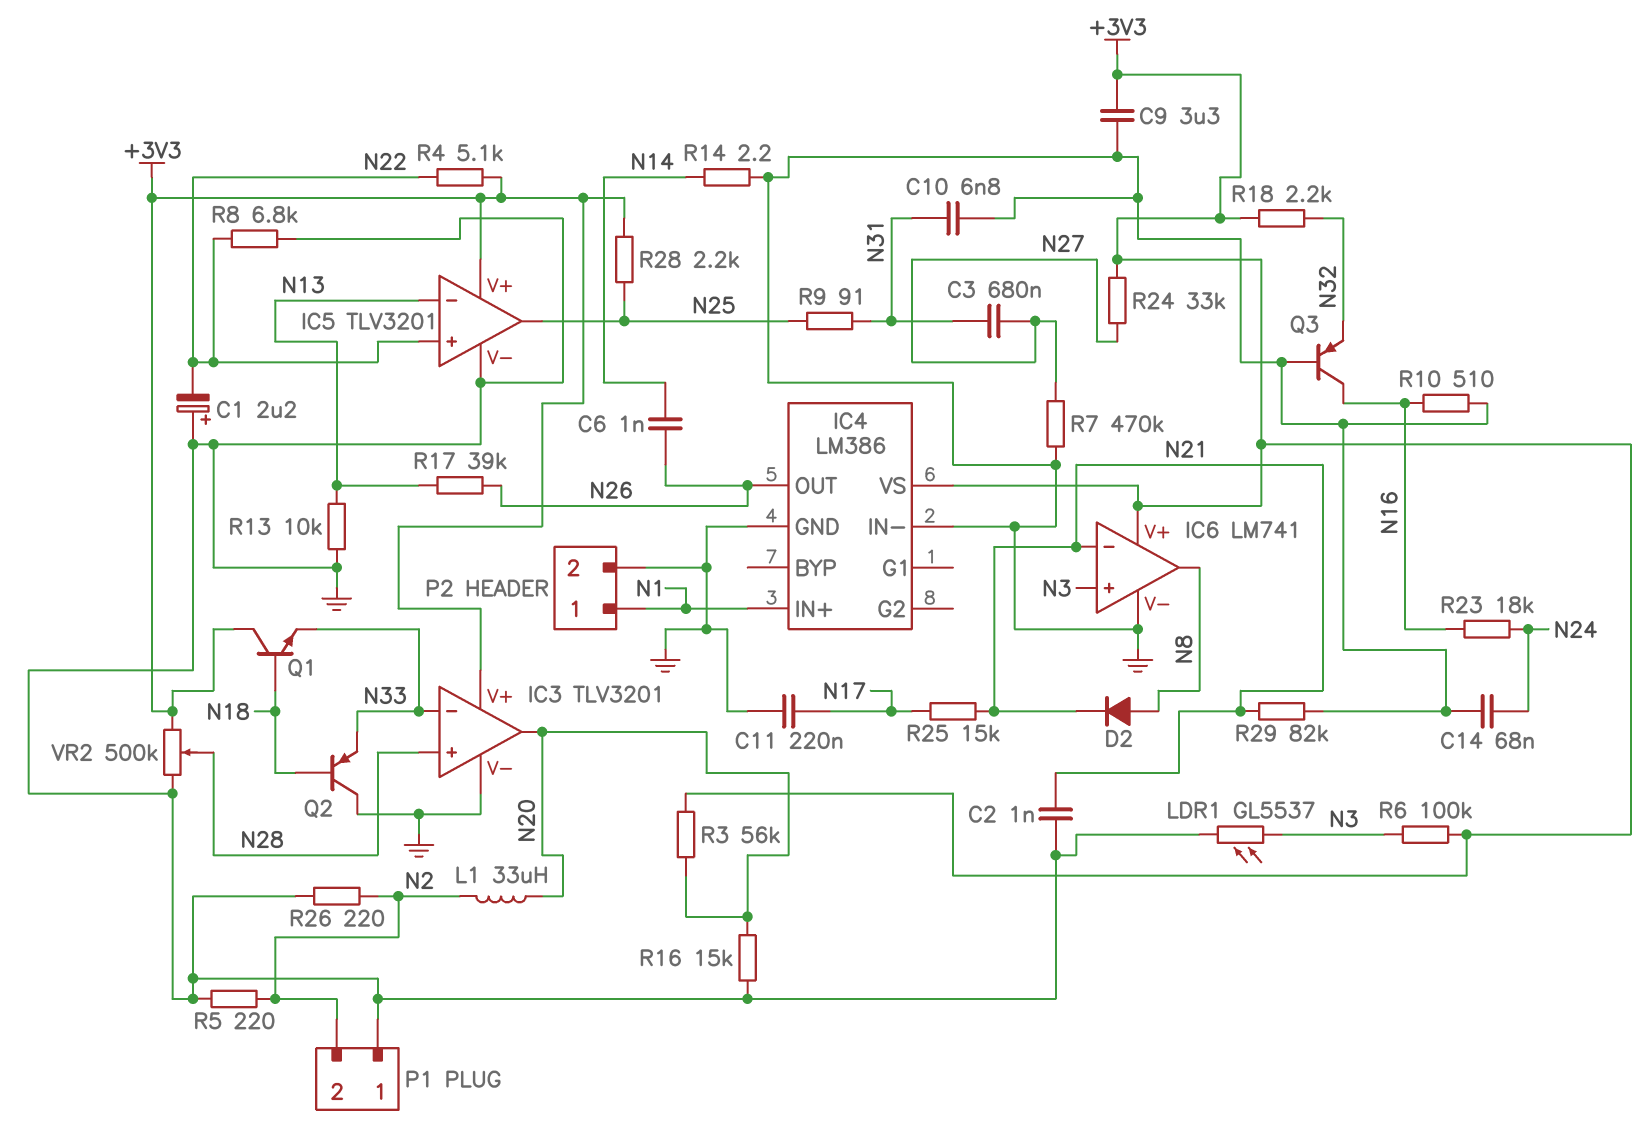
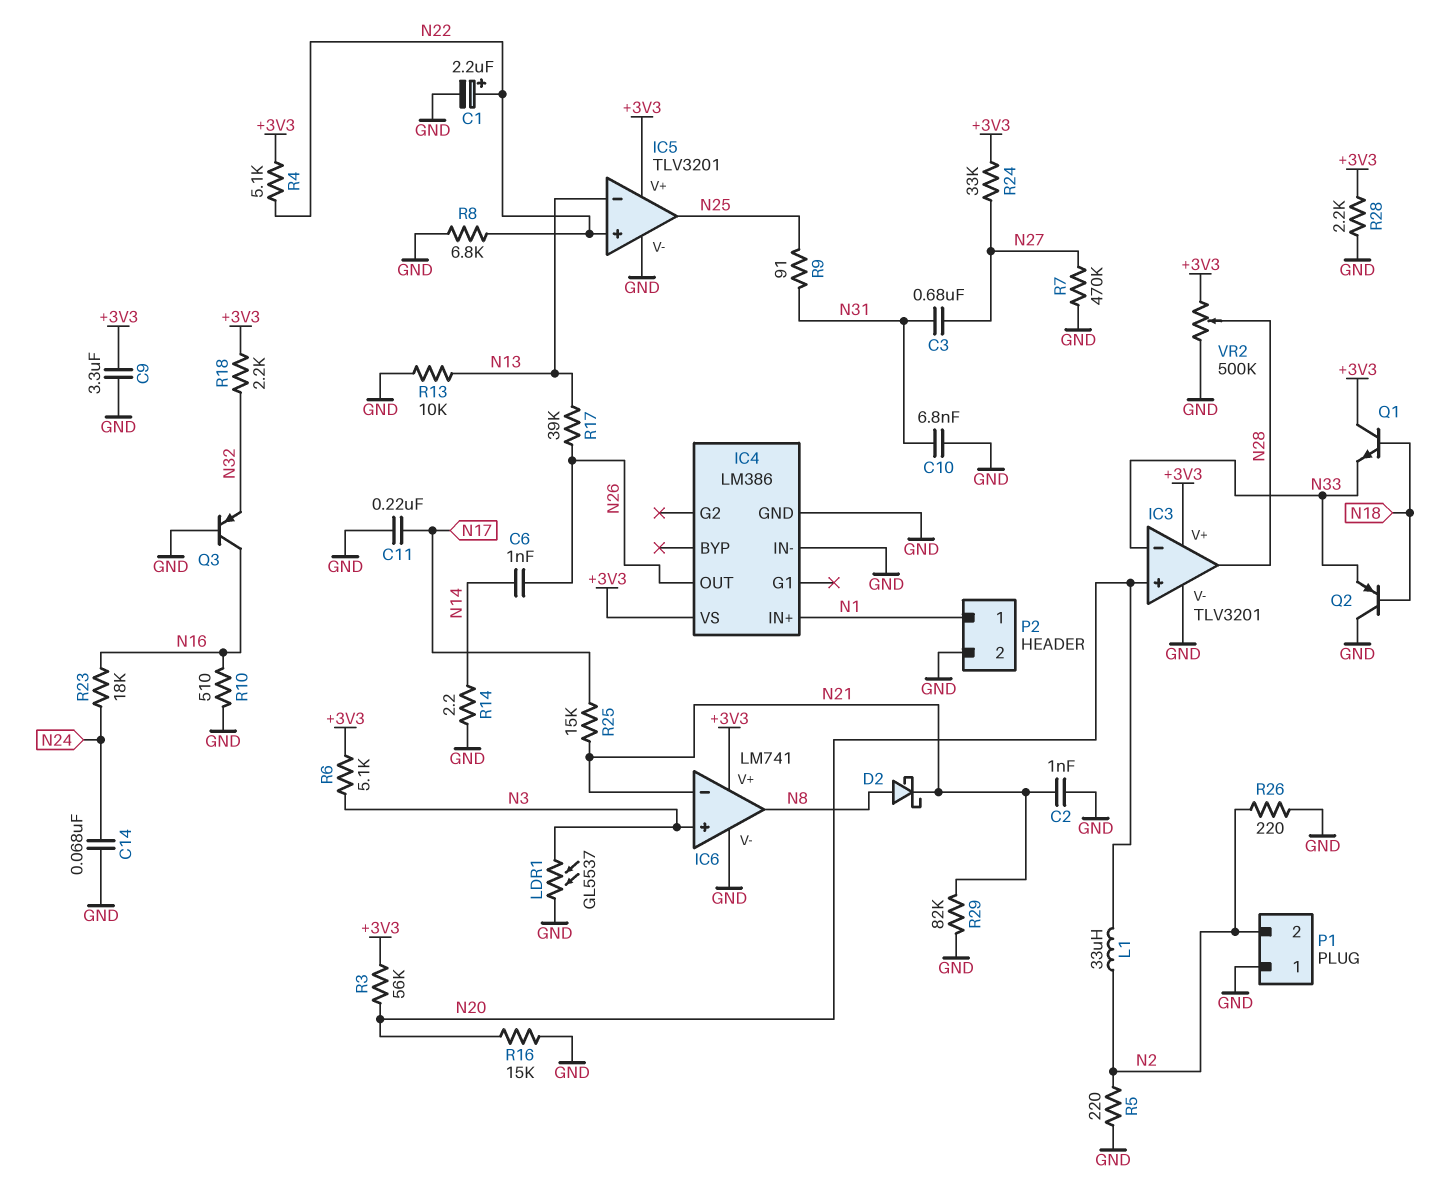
C1: 2.2uF (plus GND, minus N22) -> 2.2uF (plus N22, minus GND)
D2: diode (A N8, K N21) -> schottky (A N8, K N21)
IC3 pin in+: N28 -> N20
IC3 pin out: N20 -> N28
R6: 100k (+3V3, N3) -> 5.1k (+3V3, N3)
R28: 2.2k (+3V3, N25) -> 2.2k (+3V3, GND)

